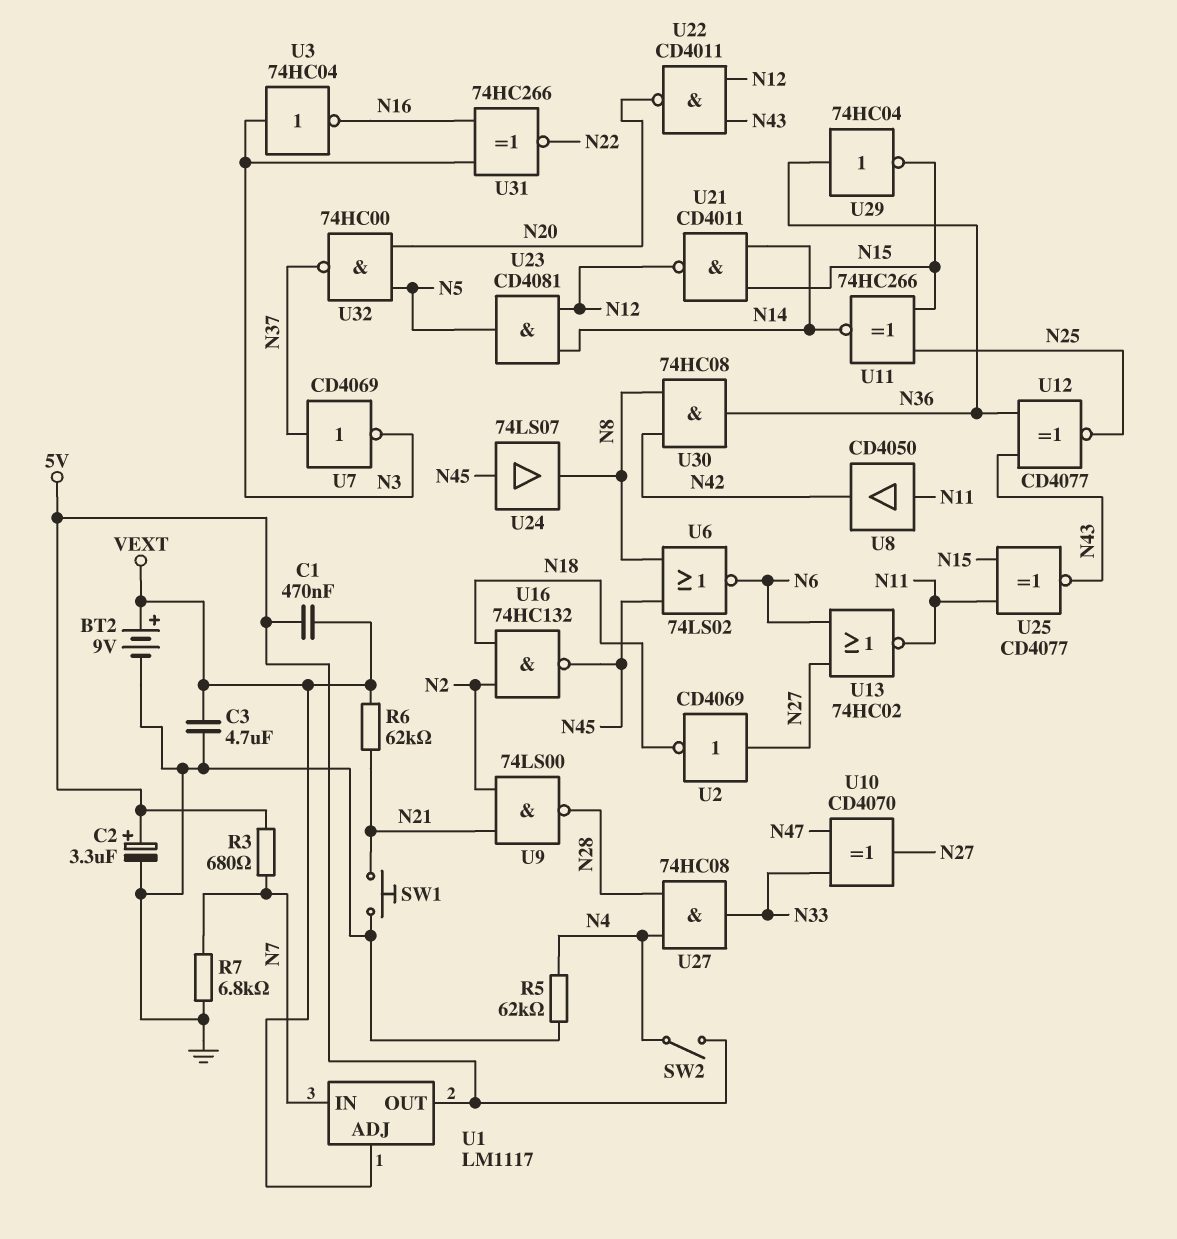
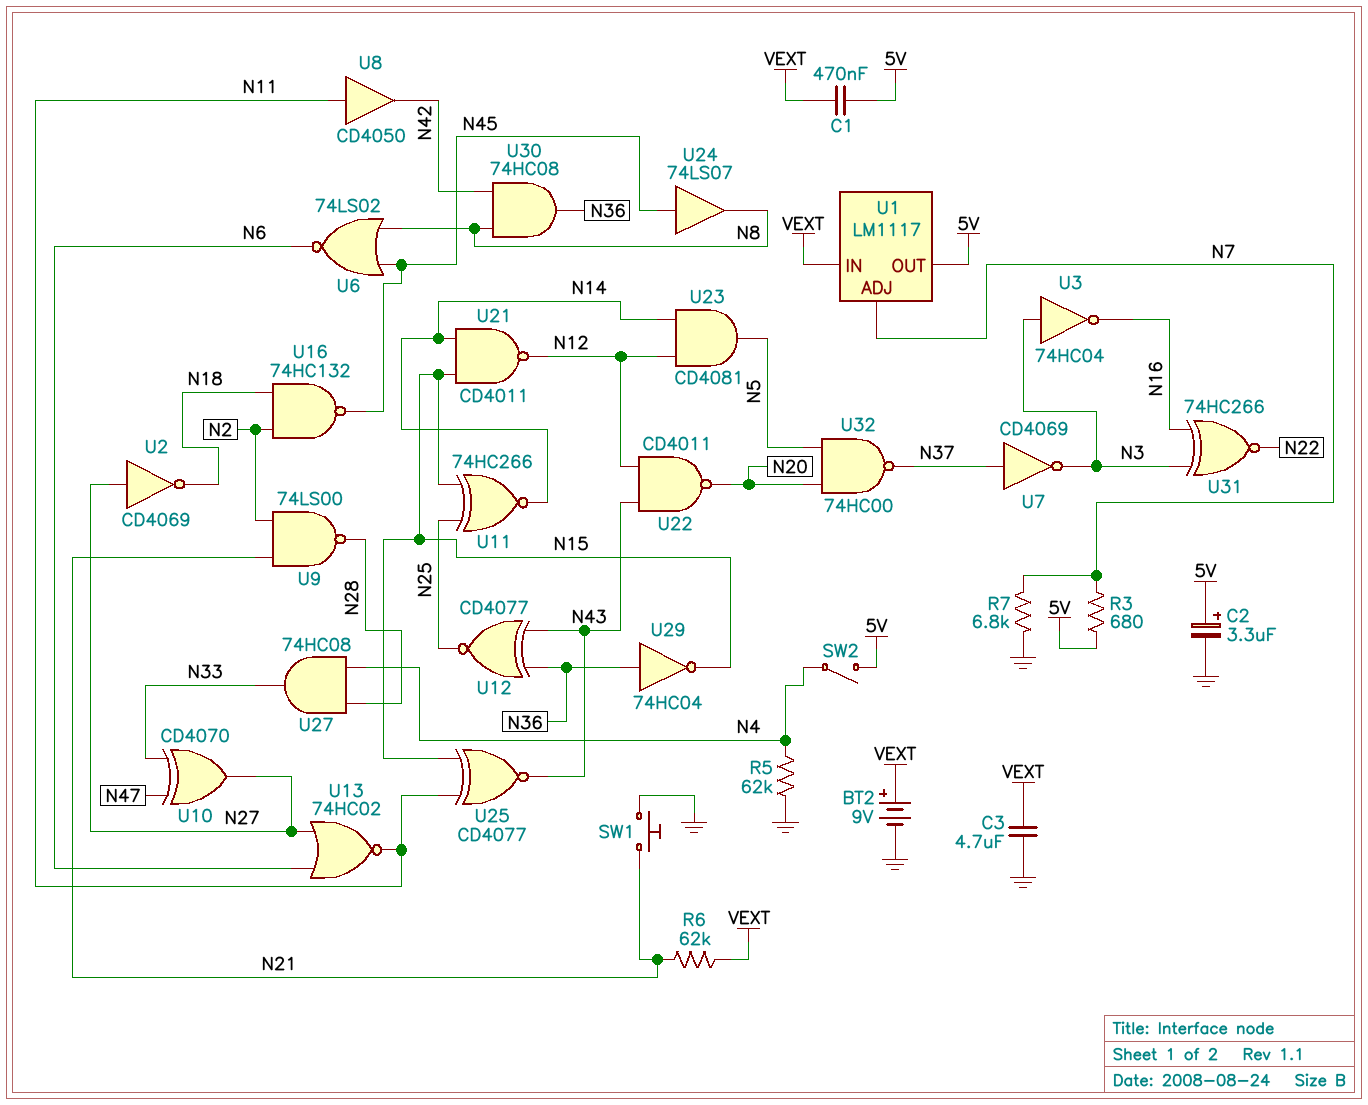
U1 pin ADJ: VEXT -> N7
U1 pin IN: N7 -> VEXT

